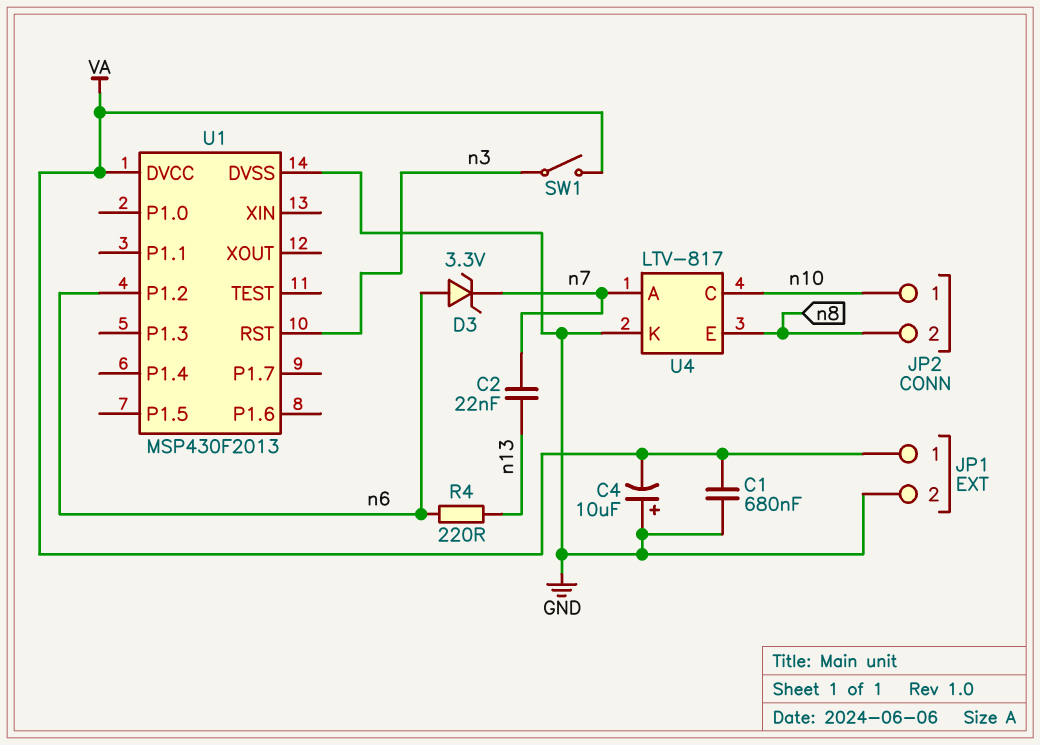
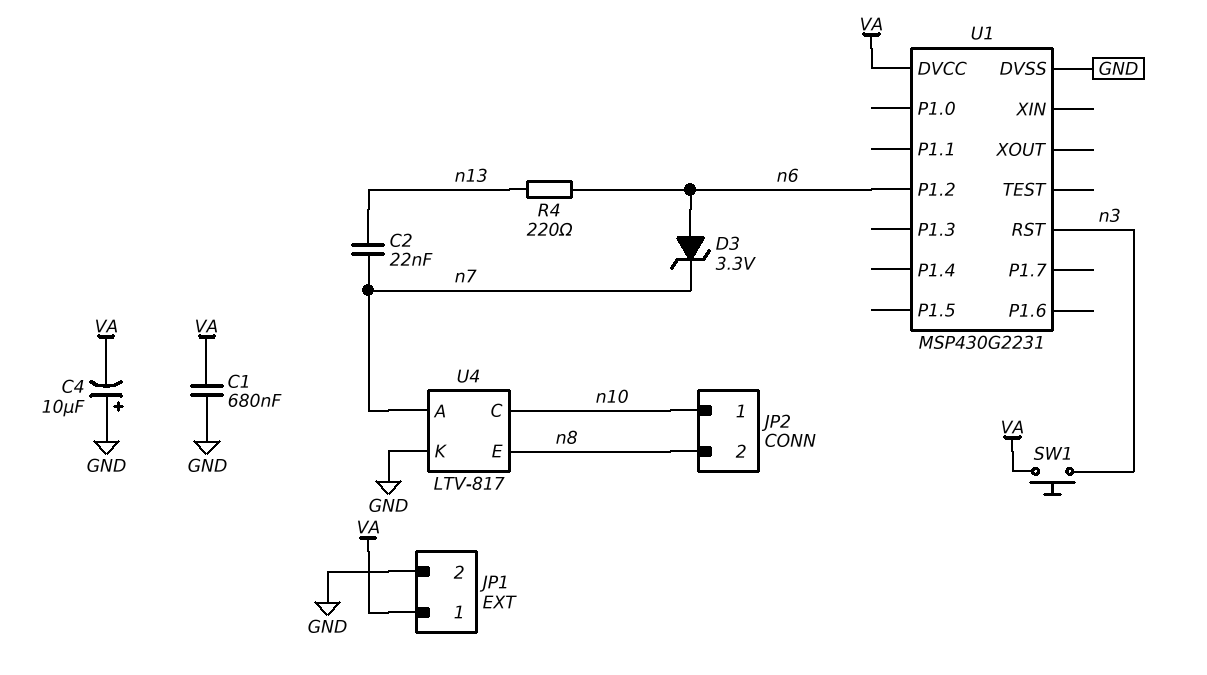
SW1: switch (VA, n3) -> button (VA, n3)
U1: MSP430F2013 -> MSP430G2231

